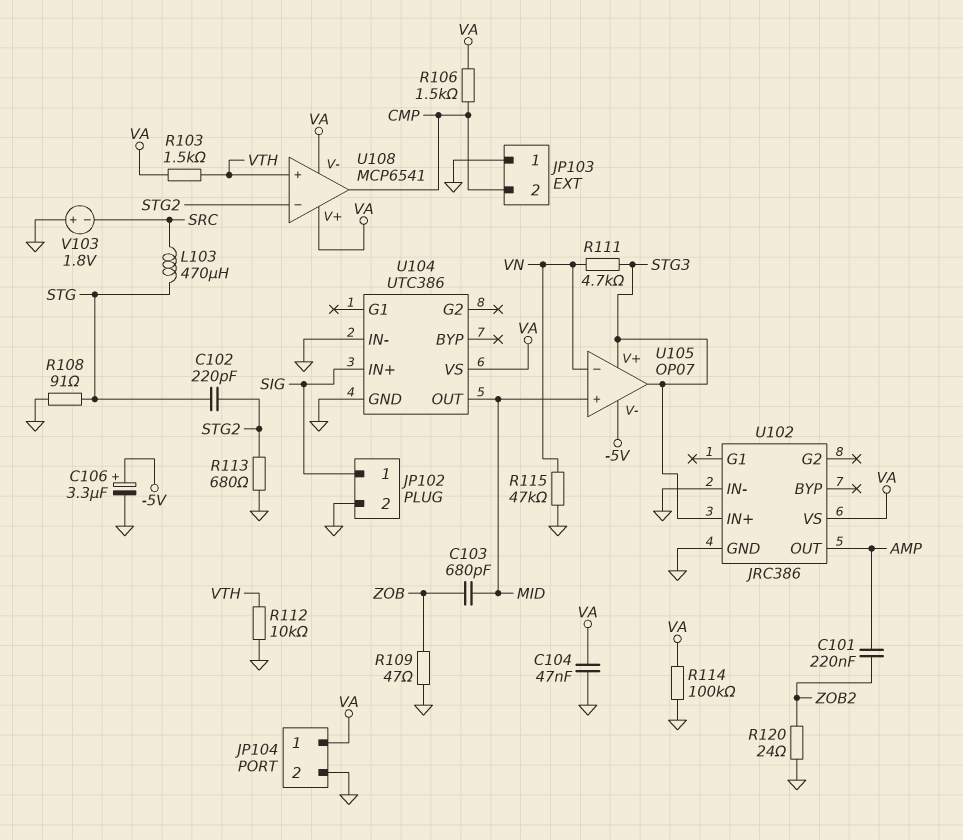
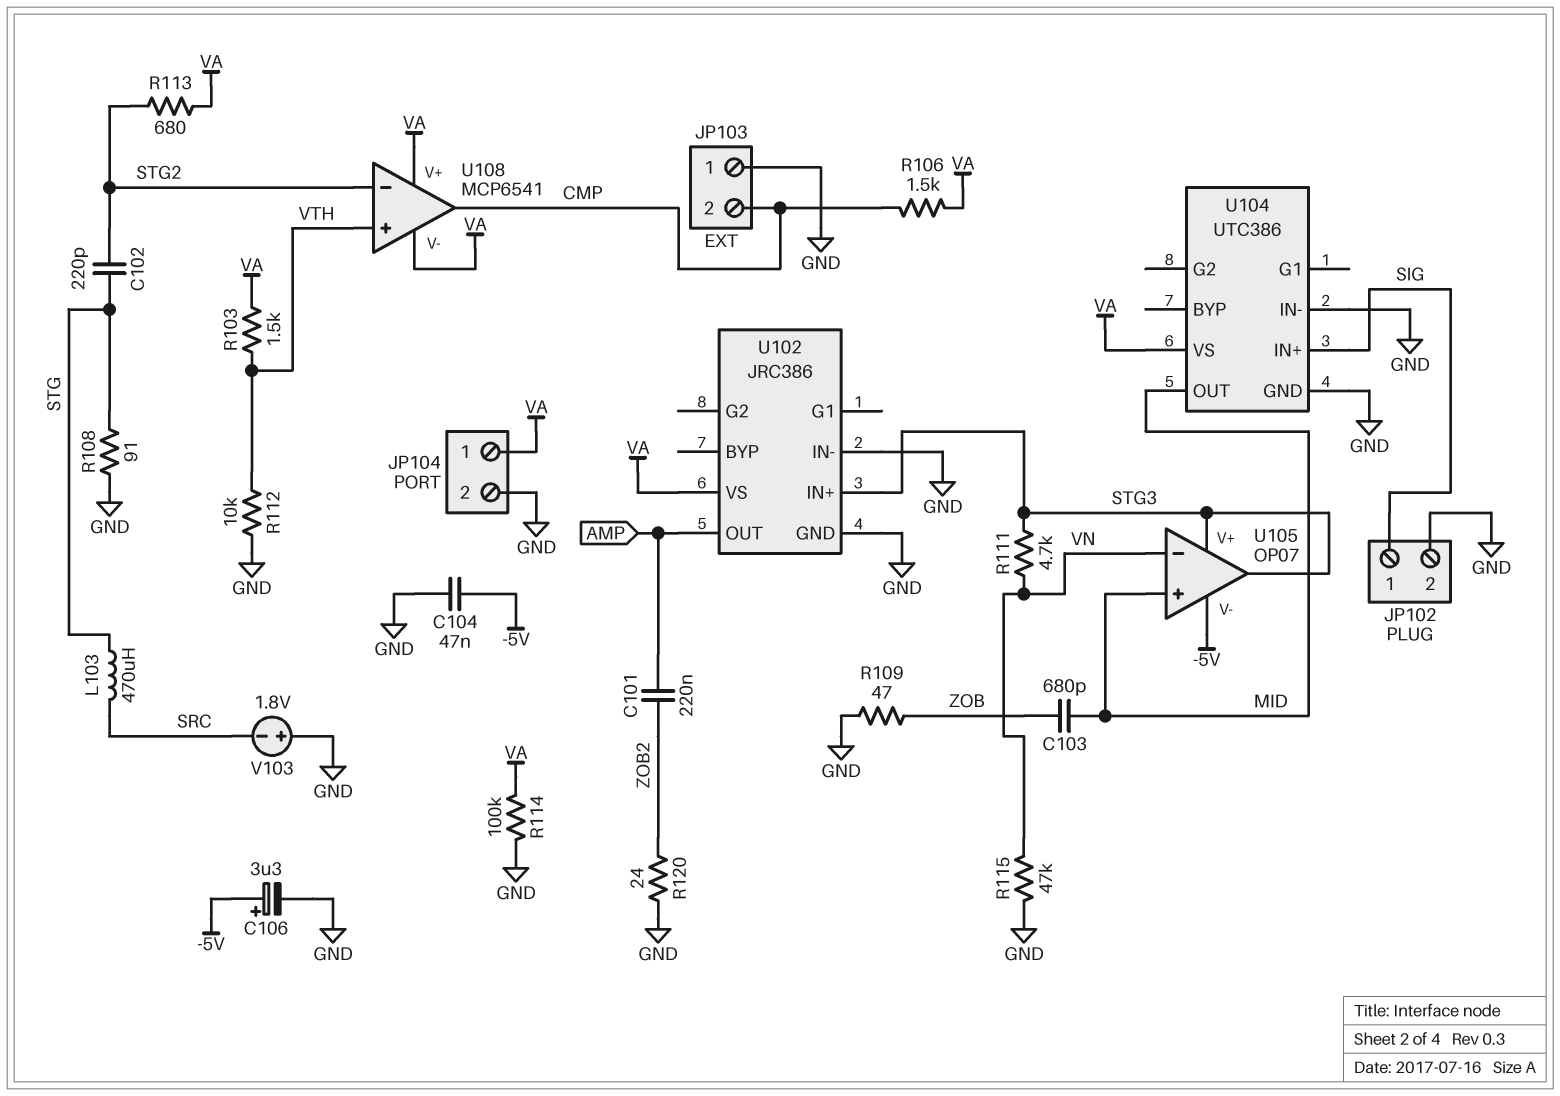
C104: 47nF (GND, VA) -> 47nF (-5V, GND)
R113: 680 (GND, STG2) -> 680 (STG2, VA)

